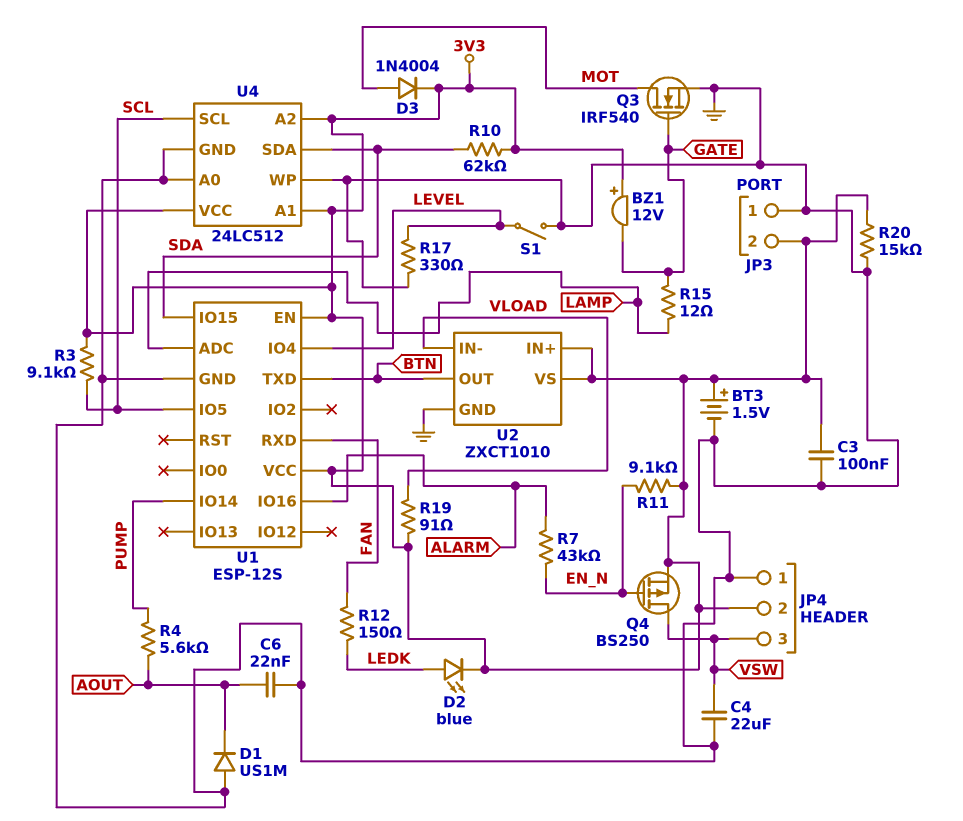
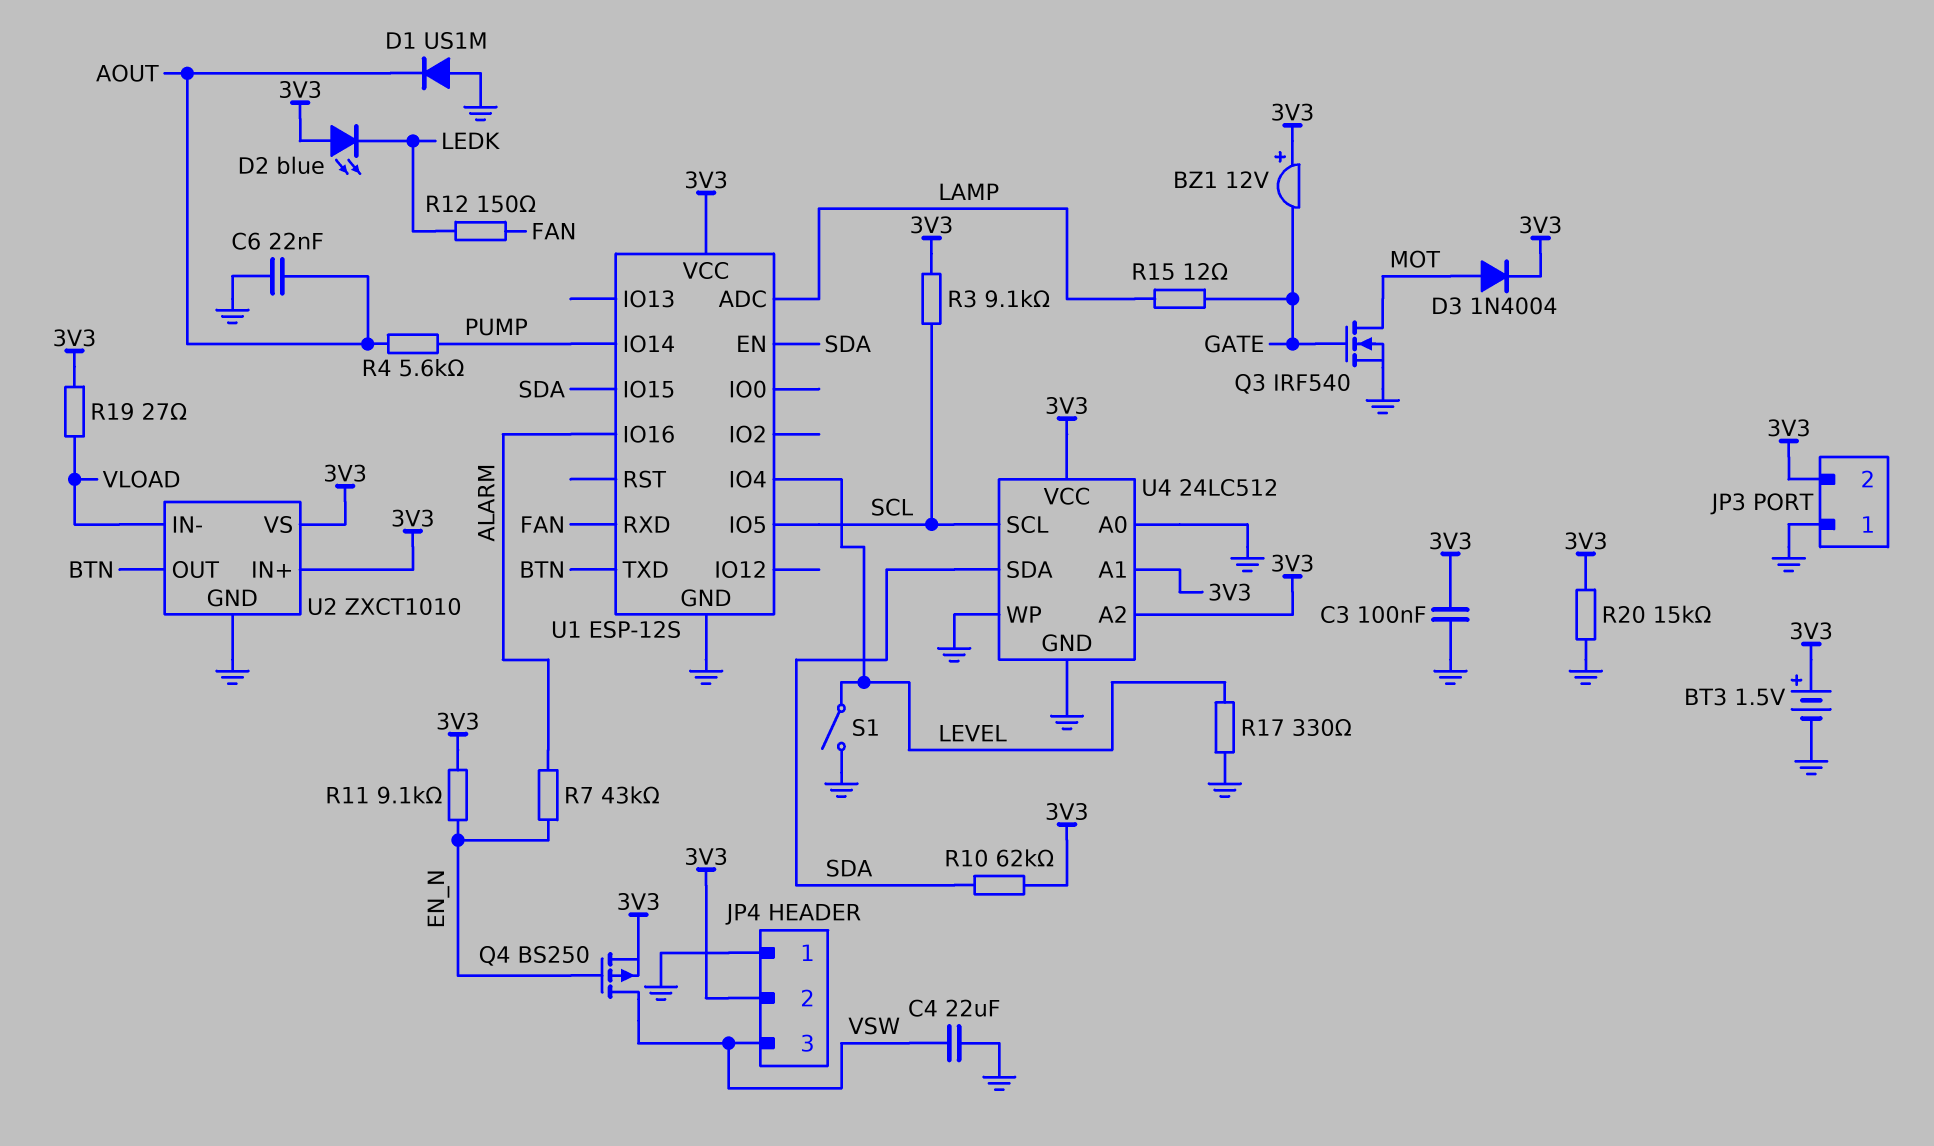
D2: LED blue (A LEDK, K 3V3) -> LED blue (A 3V3, K LEDK)
R19: 91 (3V3, VLOAD) -> 27 (3V3, VLOAD)
U1 pin EN: 3V3 -> SDA

